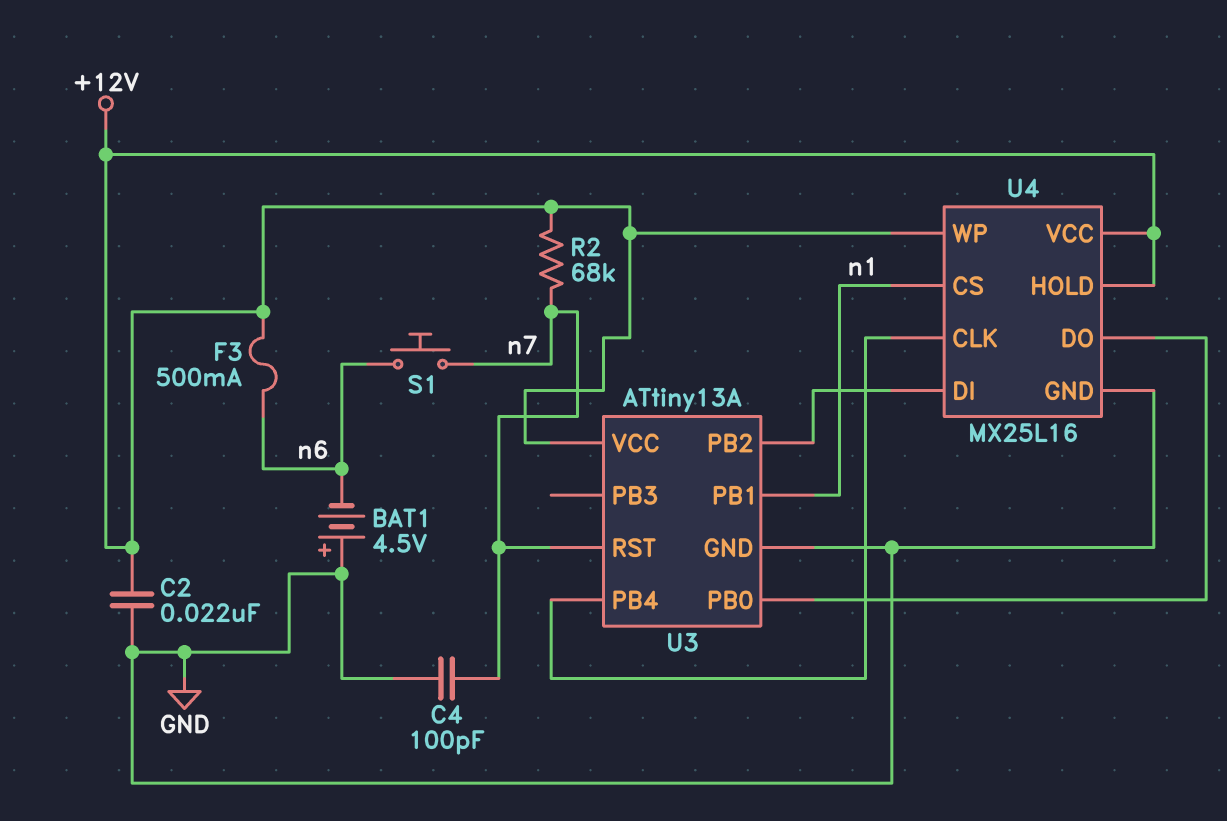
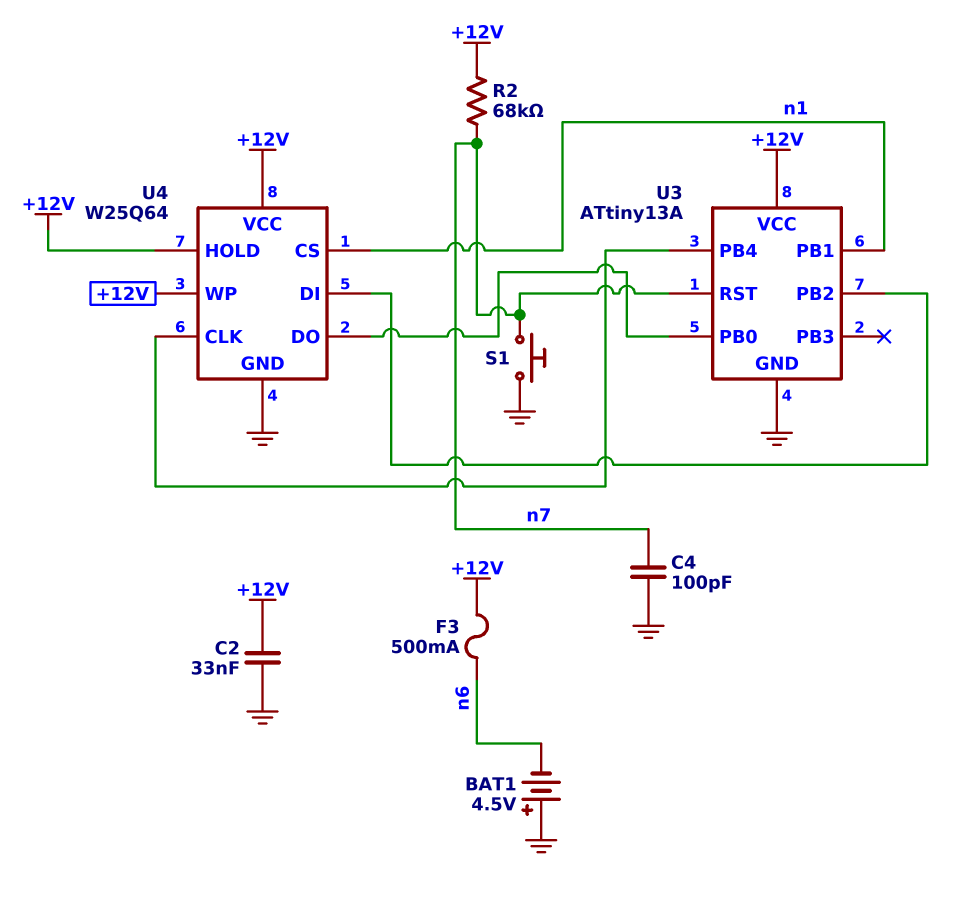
C2: 22nF (+12V, GND) -> 33nF (+12V, GND)
S1: button (n6, n7) -> button (GND, n7)
U4: MX25L16 -> W25Q64

